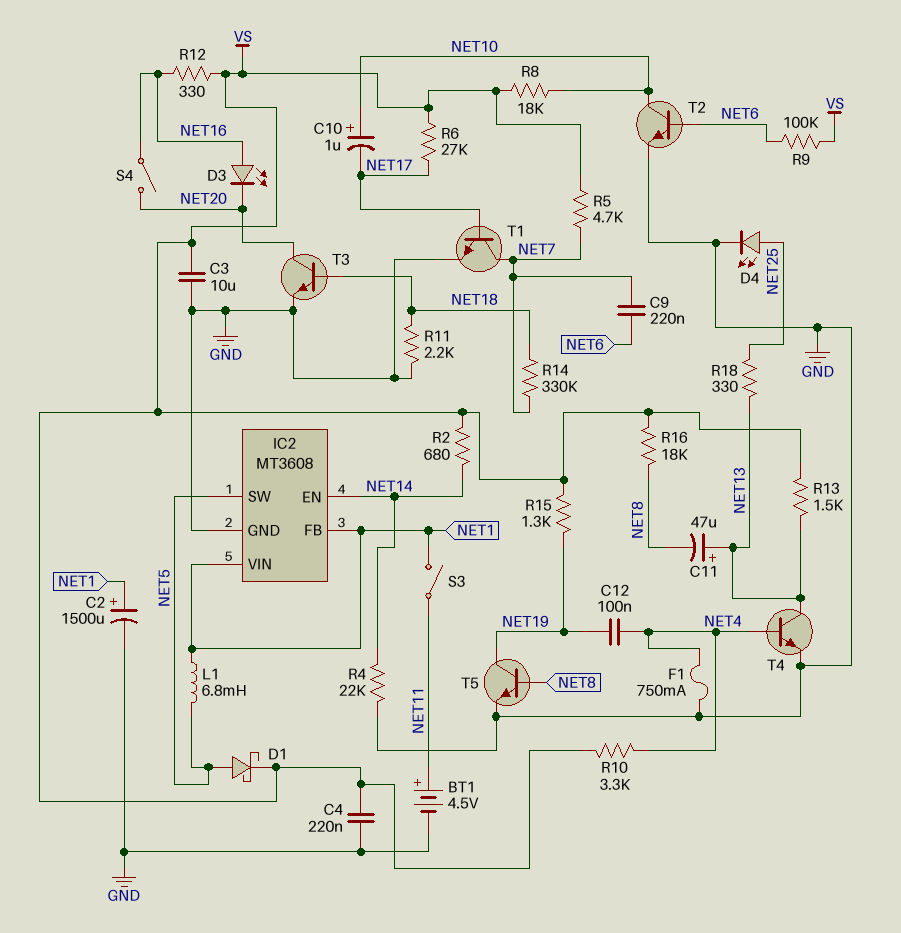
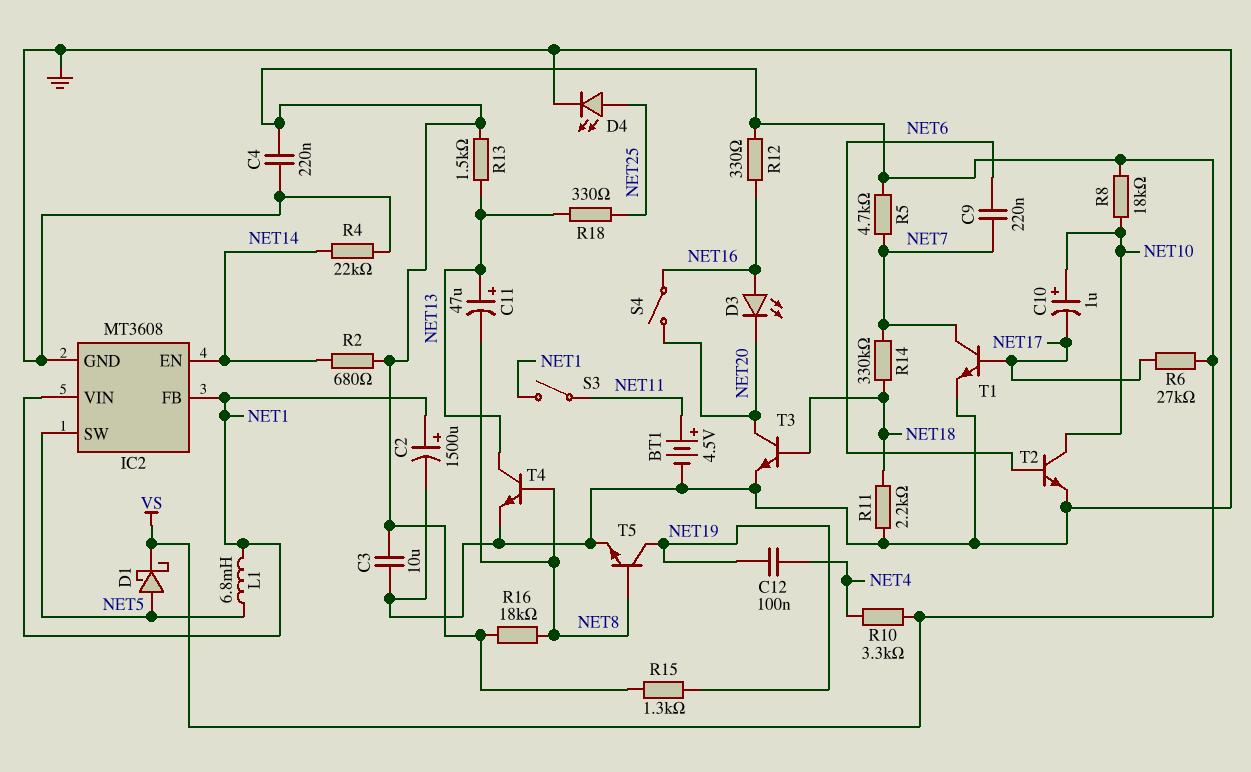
F1: 750mA (GND, NET4) -> none
R9: 100k (NET6, VS) -> none
T4: NPN (B NET4, C NET13, E GND) -> NPN (B NET8, C NET13, E GND)

